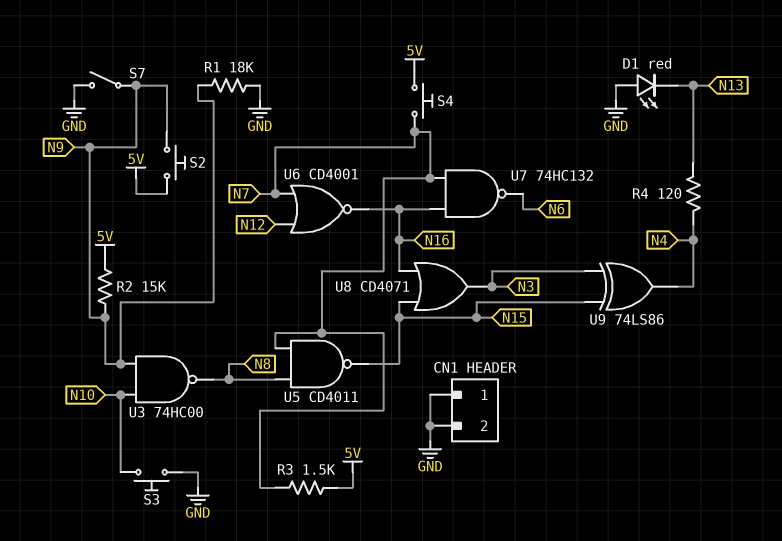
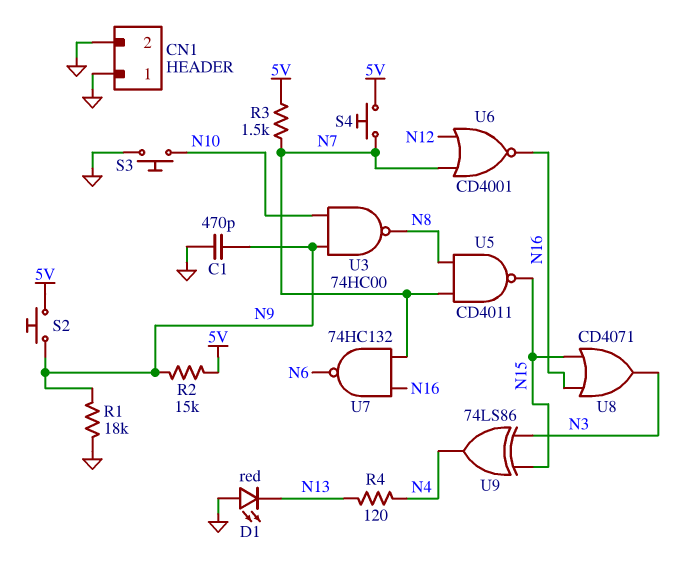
C1: none -> 470pF (GND, N9)
S7: switch (GND, N9) -> none

